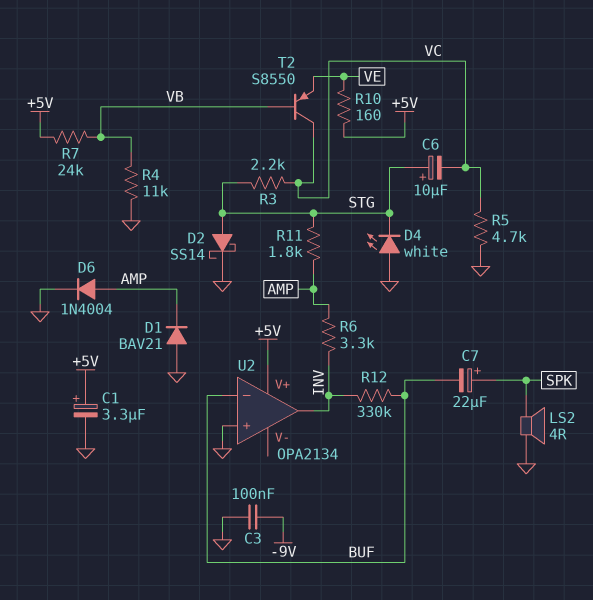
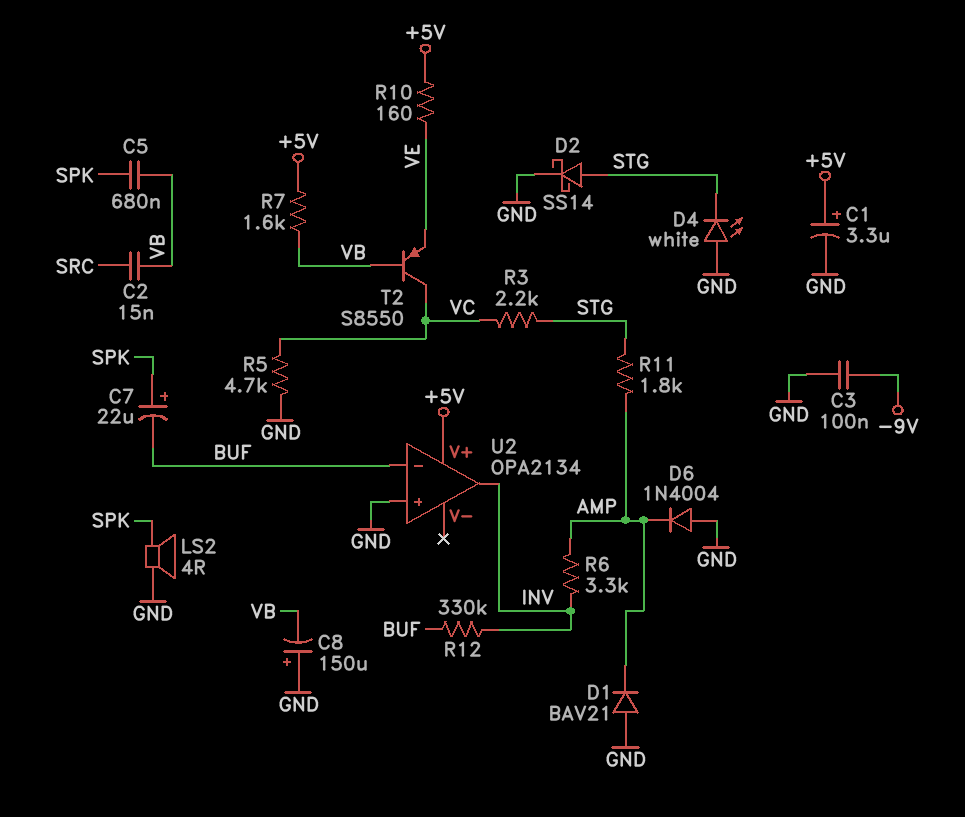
C2: none -> 15nF (SRC, VB)
C5: none -> 680nF (SPK, VB)
C6: 10uF (plus STG, minus VC) -> none
C8: none -> 150uF (plus GND, minus VB)
D6: diode 1N4004 (A AMP, K GND) -> diode 1N4004 (A GND, K AMP)
R4: 11k (GND, VB) -> none
R7: 24k (+5V, VB) -> 1.6k (+5V, VB)

